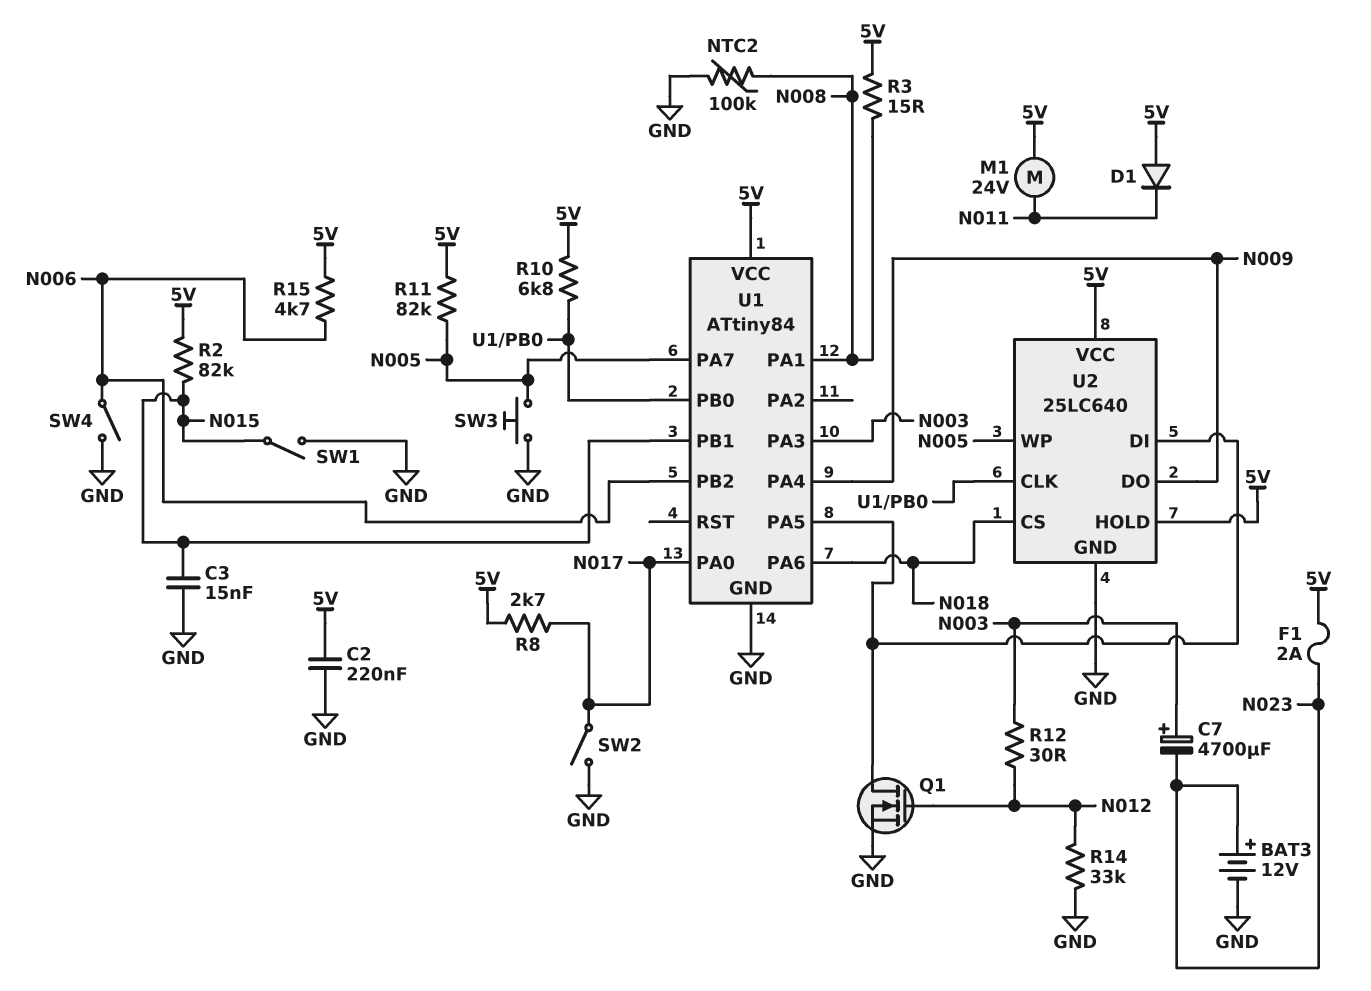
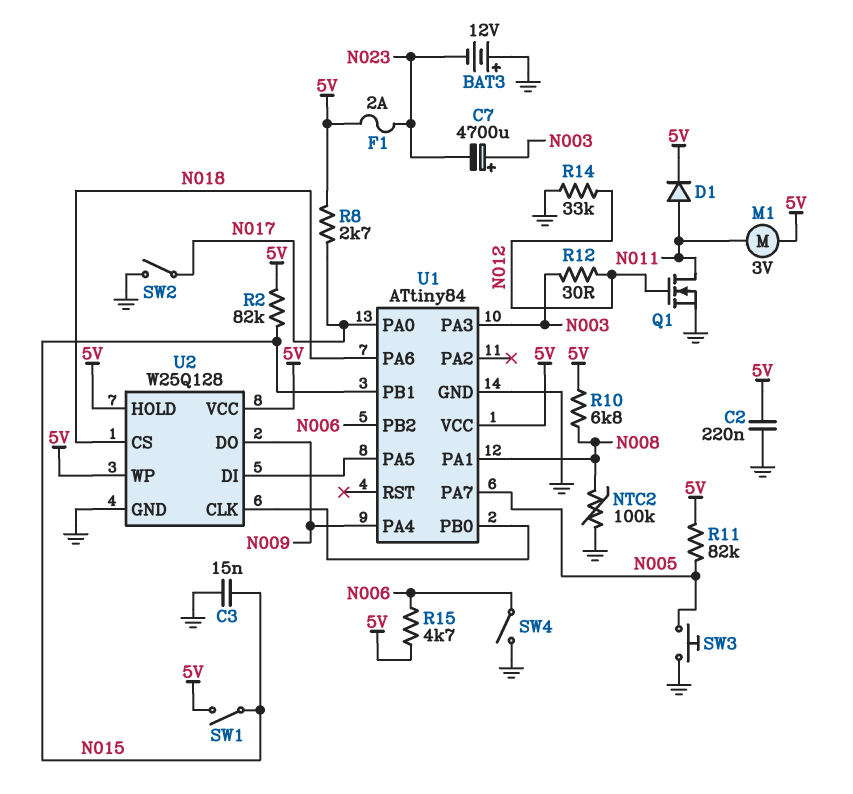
BAT3: 12V (plus N023, minus GND) -> 12V (plus GND, minus N023)
D1: diode (A 5V, K N011) -> diode (A N011, K 5V)
M1: motor 24V (5V, N011) -> motor 3V (5V, N011)
Q1: NMOS (G N012, D U1/PA5, S GND) -> NMOS (G N012, D N011, S GND)
R3: 15 (5V, N008) -> none
R10: 6.8k (5V, U1/PB0) -> 6.8k (5V, N008)
SW1: switch (GND, N015) -> switch (5V, N015)
U2: 25LC640 -> W25Q128
U2 pin WP: N005 -> 5V

